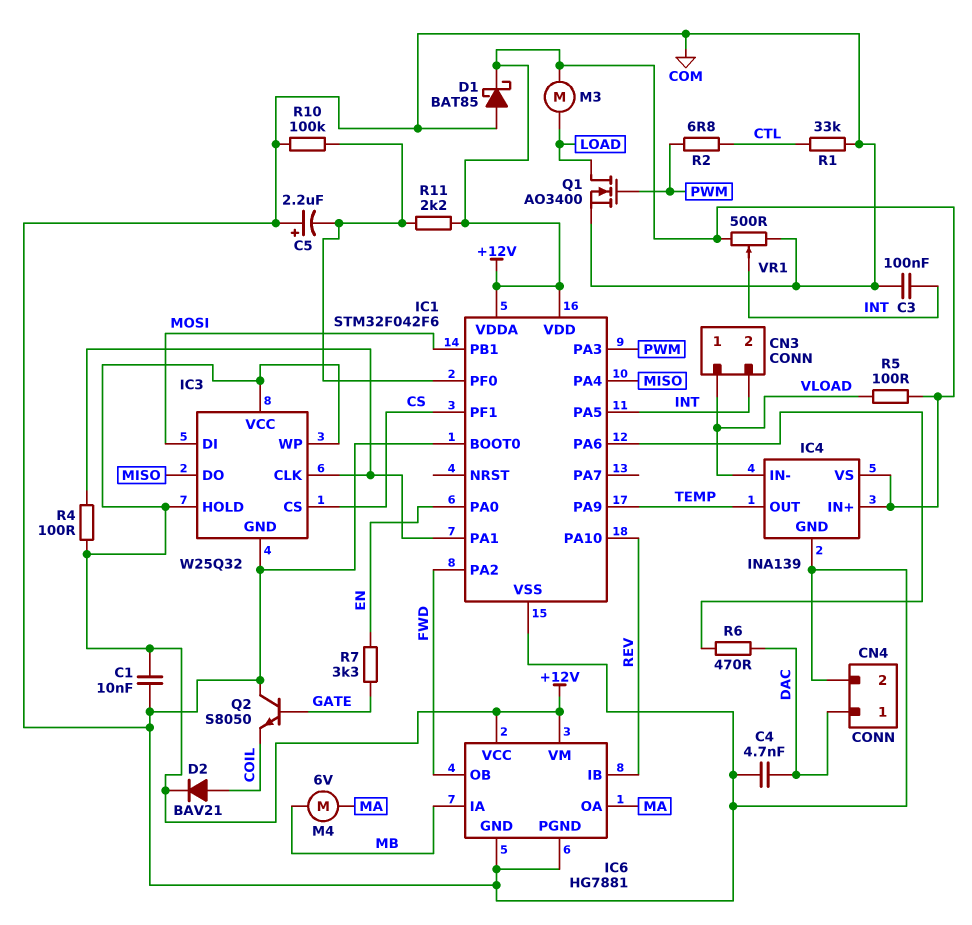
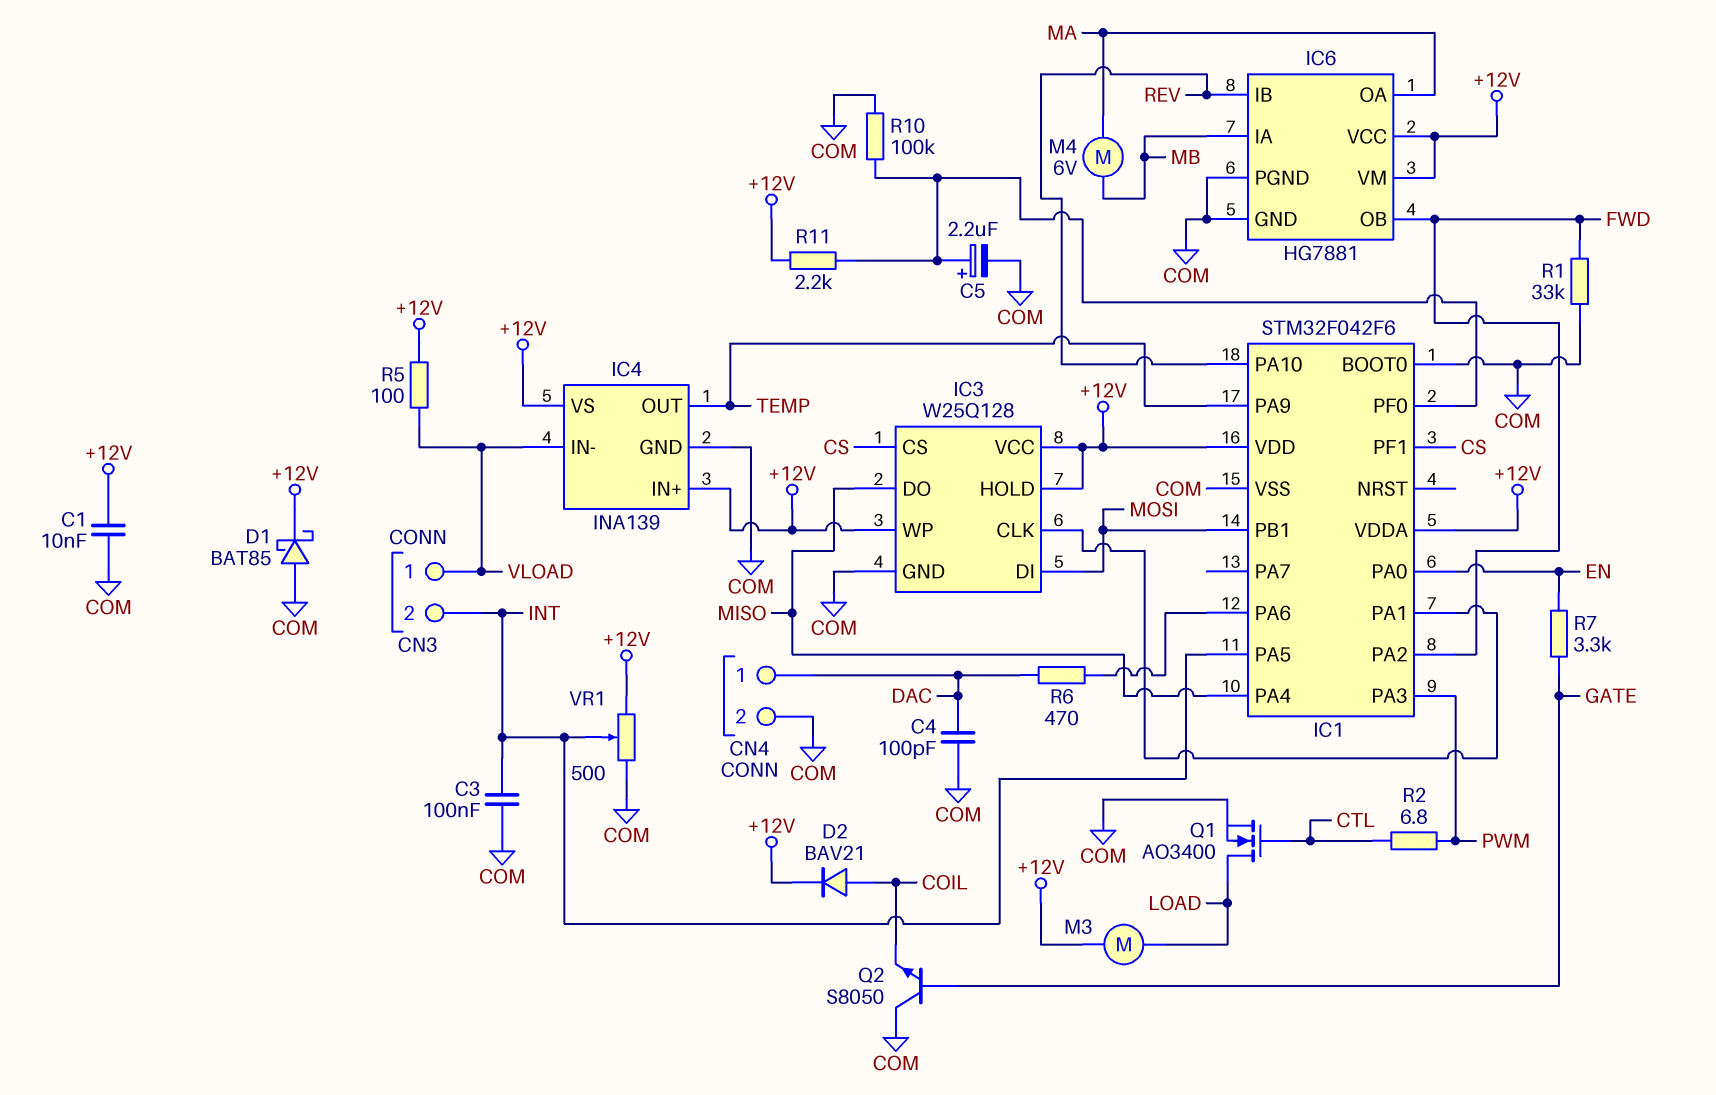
C4: 4.7nF (COM, DAC) -> 100pF (COM, DAC)
C5: 2.2uF (plus COM, minus IC1/PF0) -> 2.2uF (plus IC1/PF0, minus COM)
IC3: W25Q32 -> W25Q128
Q1: NMOS AO3400 (G PWM, D LOAD, S COM) -> NMOS AO3400 (G CTL, D LOAD, S COM)
R1: 33k (COM, CTL) -> 33k (COM, FWD)
R4: 100 (+12V, IC1/PA1) -> none

